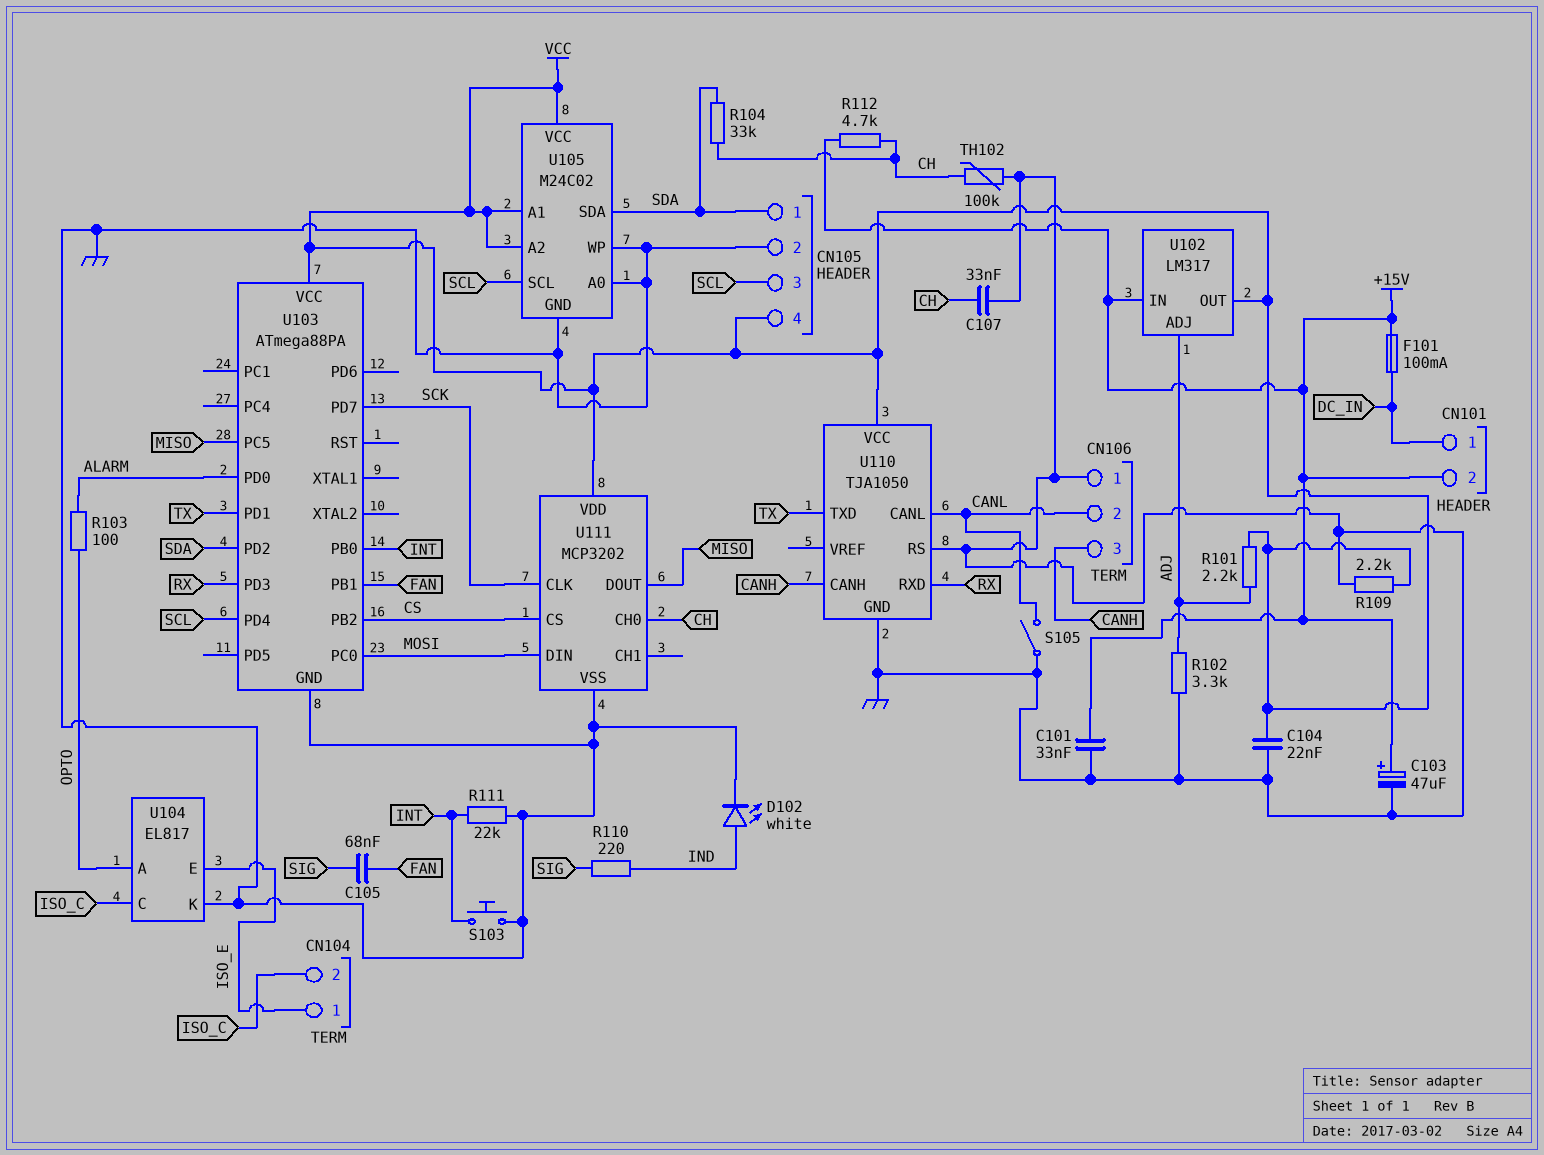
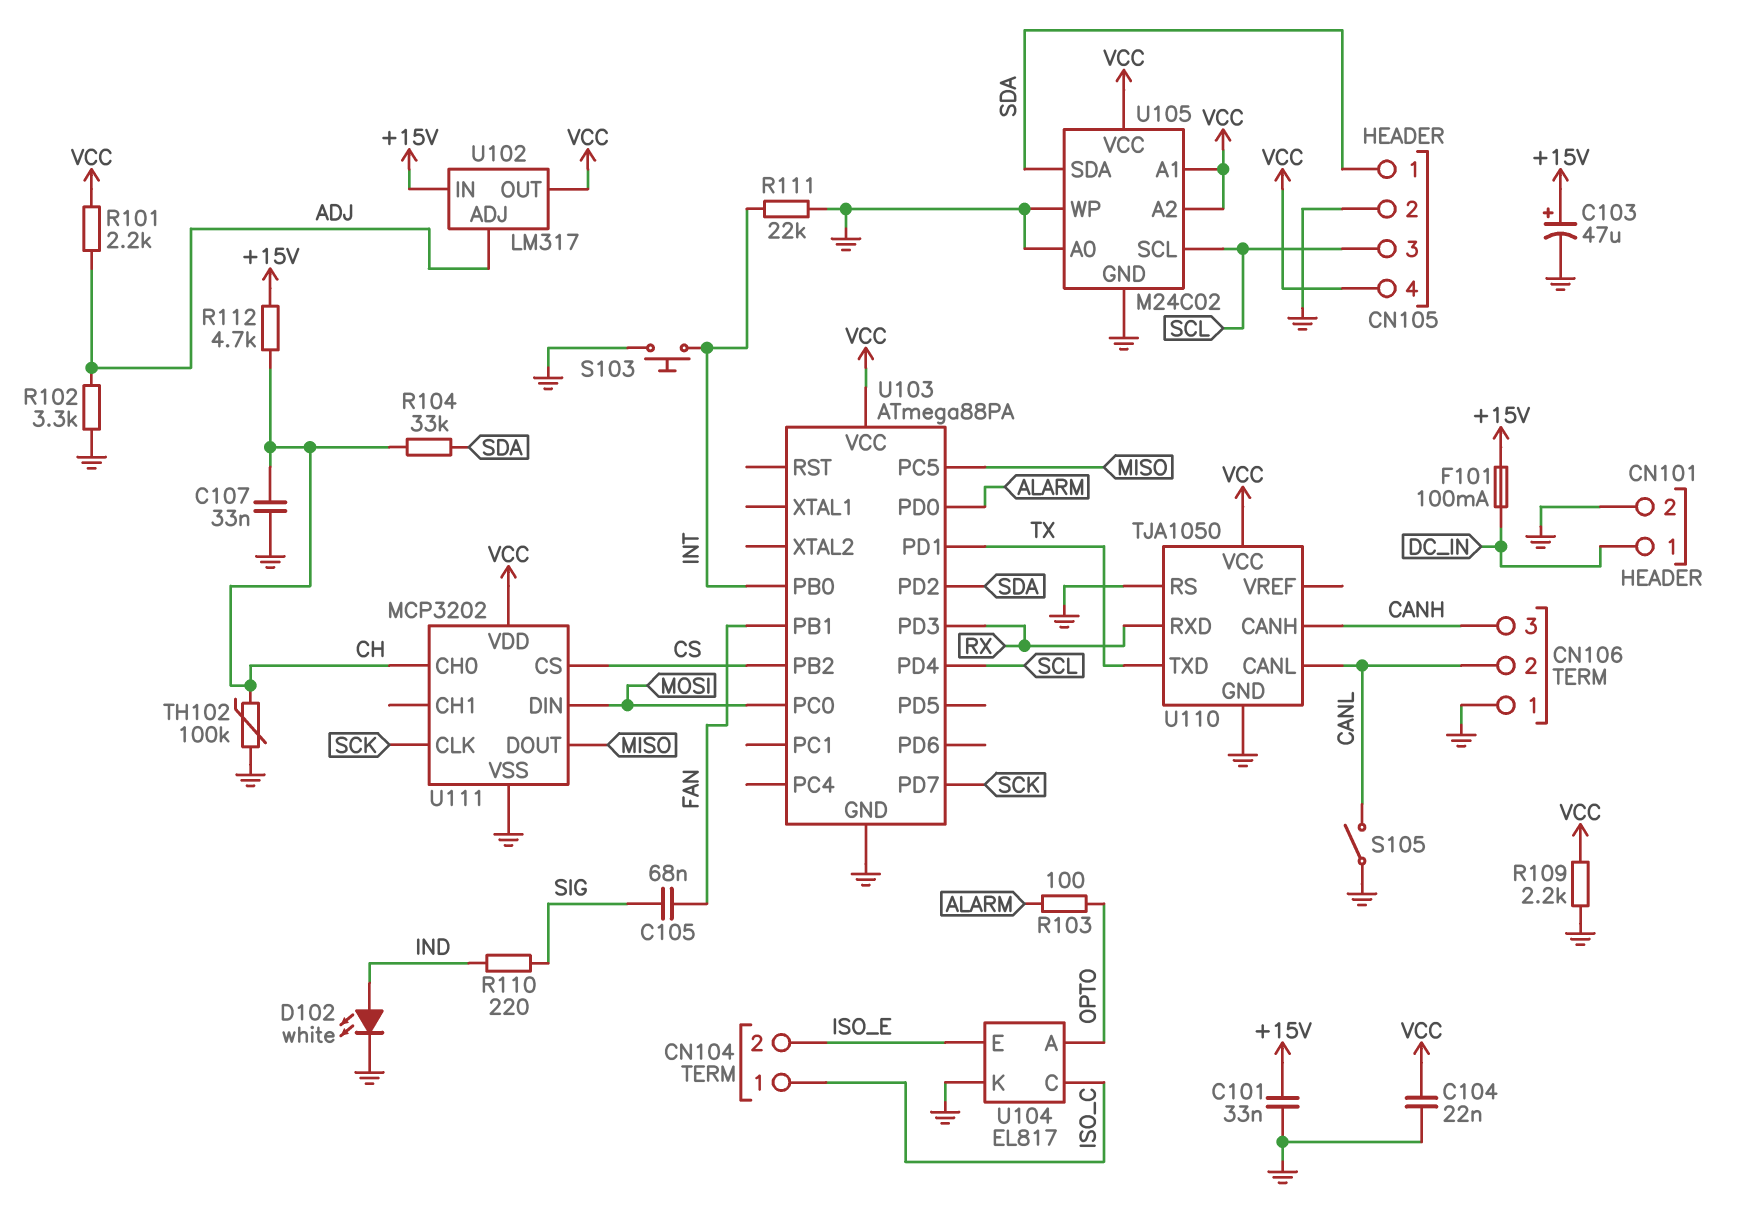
CN101 pin 2: +15V -> GND
CN104 pin 1: ISO_E -> ISO_C
CN104 pin 2: ISO_C -> ISO_E

